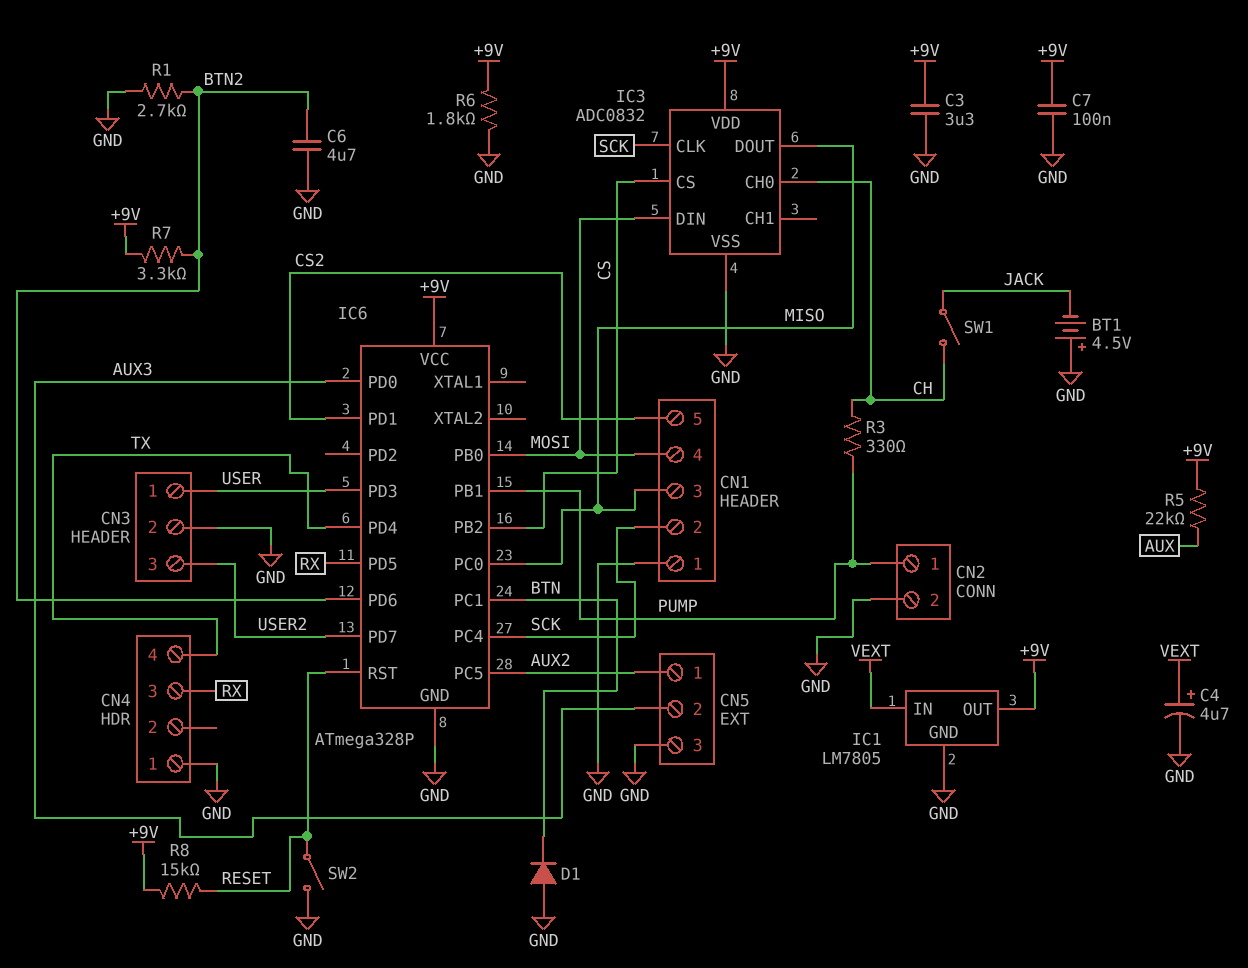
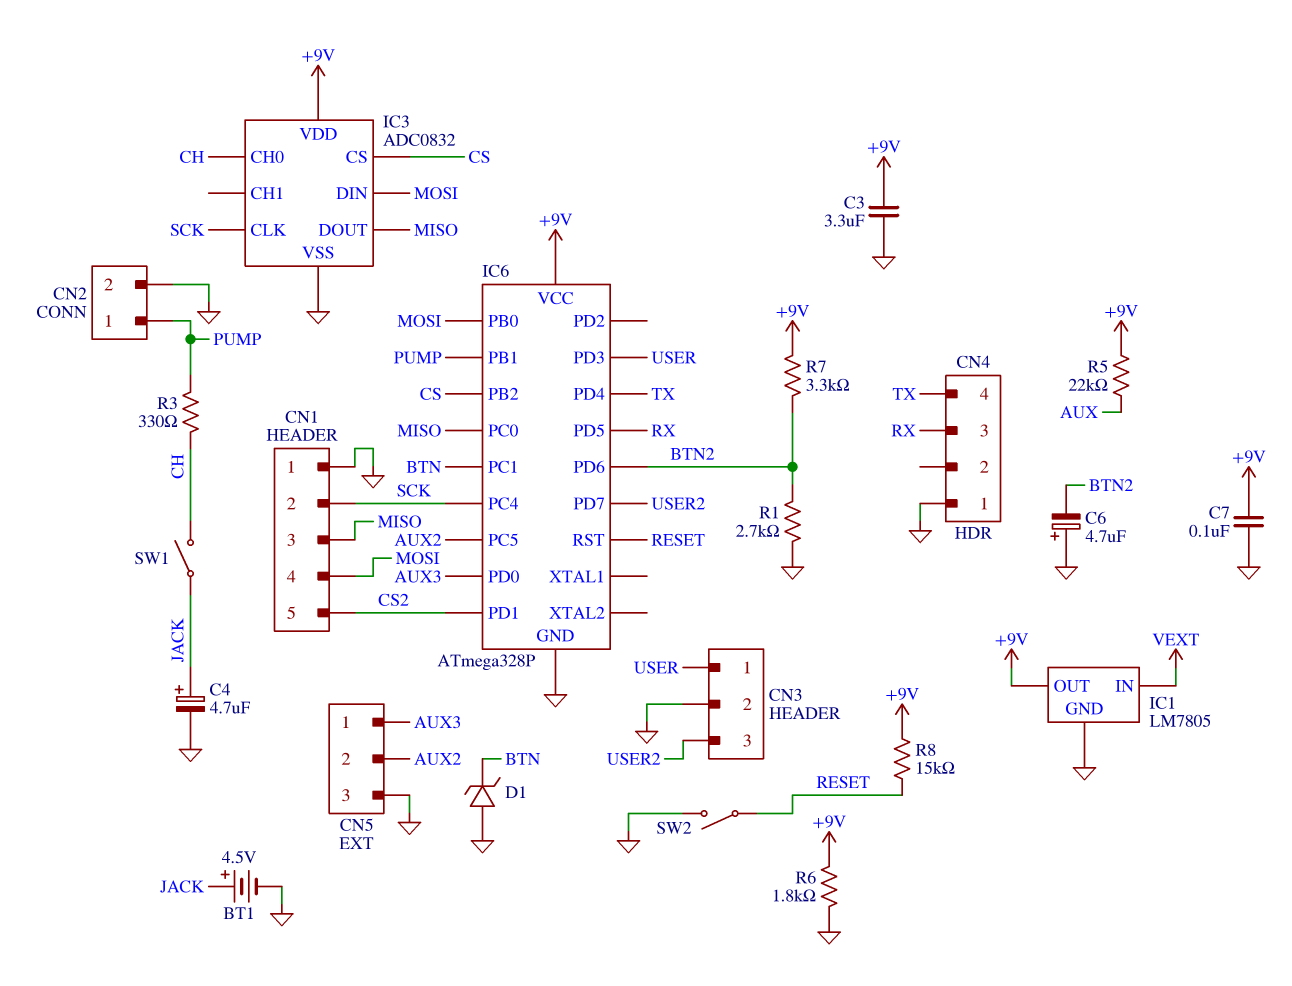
BT1: 4.5V (plus GND, minus JACK) -> 4.5V (plus JACK, minus GND)
C4: 4.7uF (plus VEXT, minus GND) -> 4.7uF (plus JACK, minus GND)
C6: 4.7uF (BTN2, GND) -> 4.7uF (plus GND, minus BTN2)
CN5 pin 1: AUX2 -> AUX3
CN5 pin 2: AUX3 -> AUX2
D1: diode (A GND, K BTN) -> zener (A GND, K BTN)

